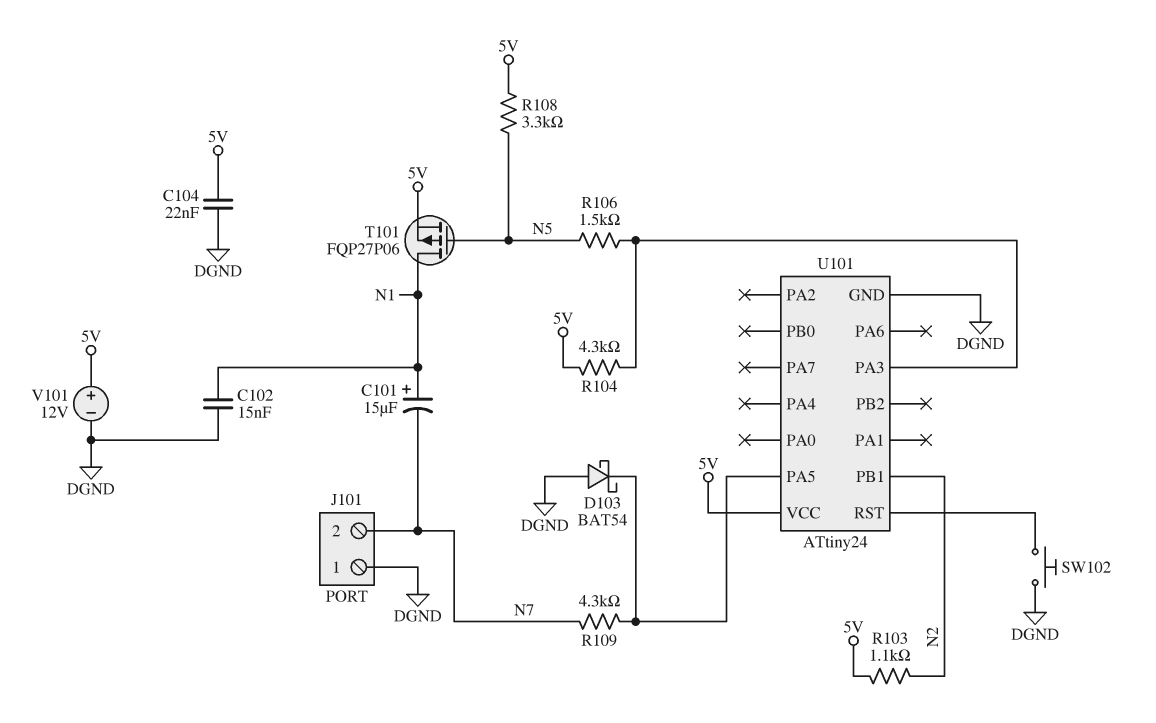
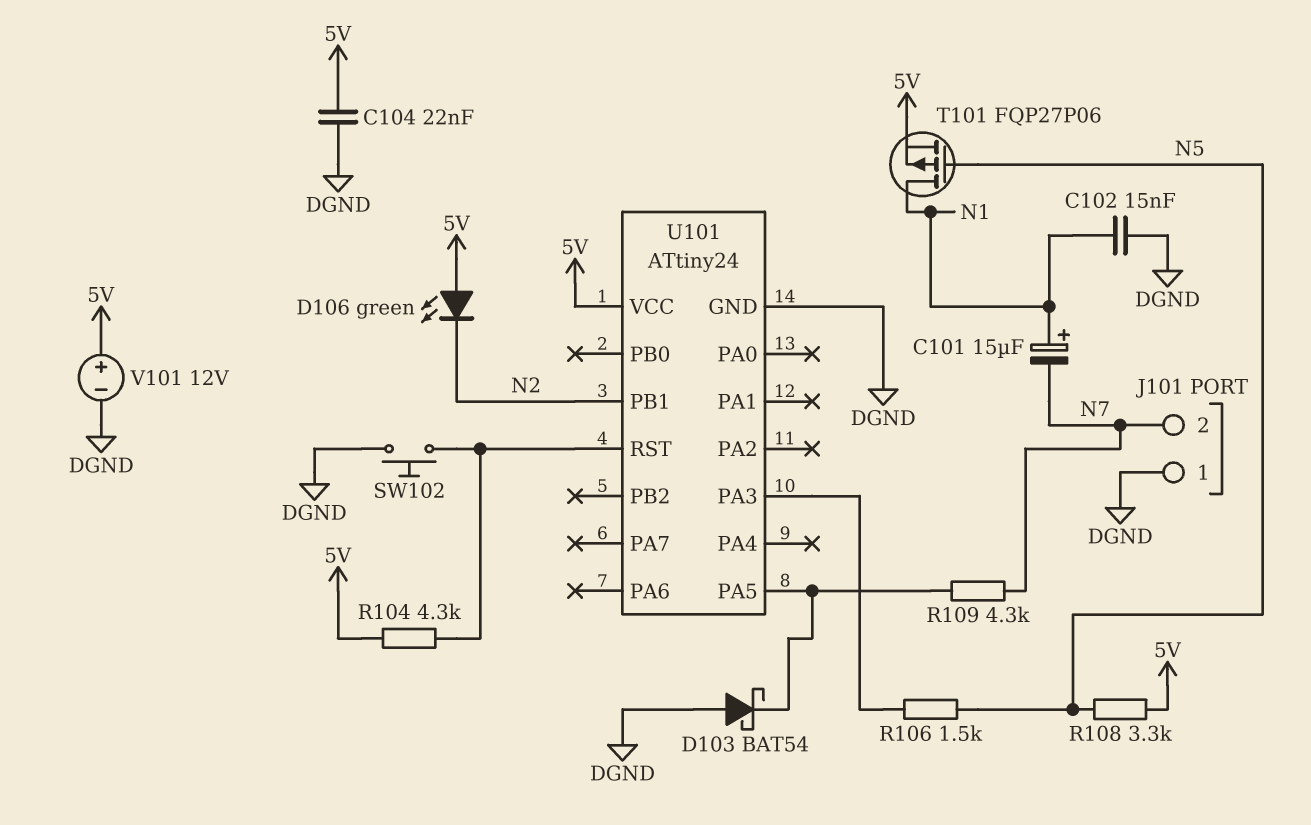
D106: none -> LED green (A 5V, K N2)
R103: 1.1k (5V, N2) -> none
R104: 4.3k (5V, U101/PA3) -> 4.3k (5V, U101/RST)

